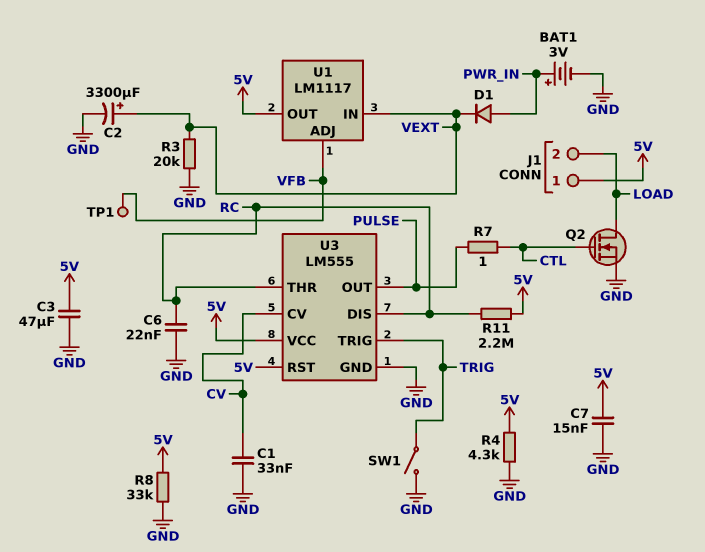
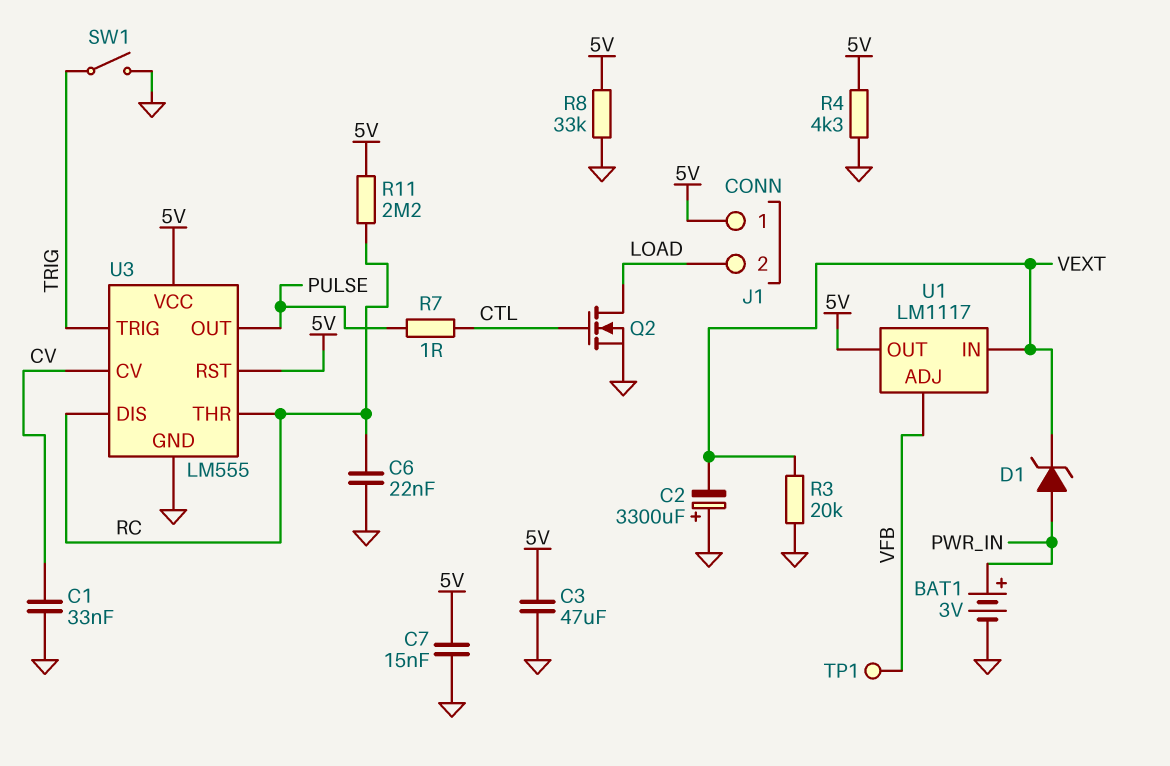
C2: 3300uF (plus VEXT, minus GND) -> 3300uF (plus GND, minus VEXT)
D1: diode (A PWR_IN, K VEXT) -> zener (A PWR_IN, K VEXT)

